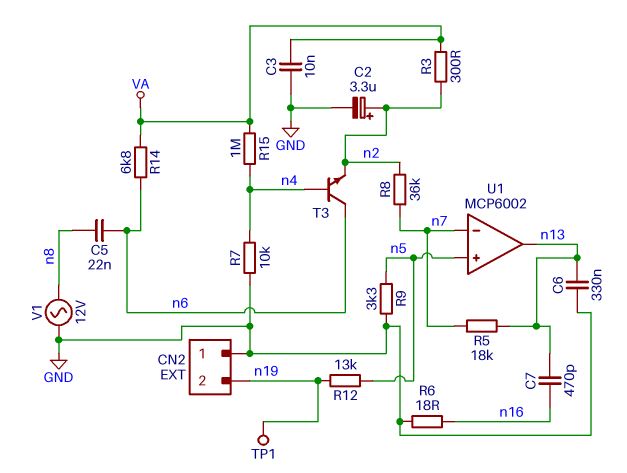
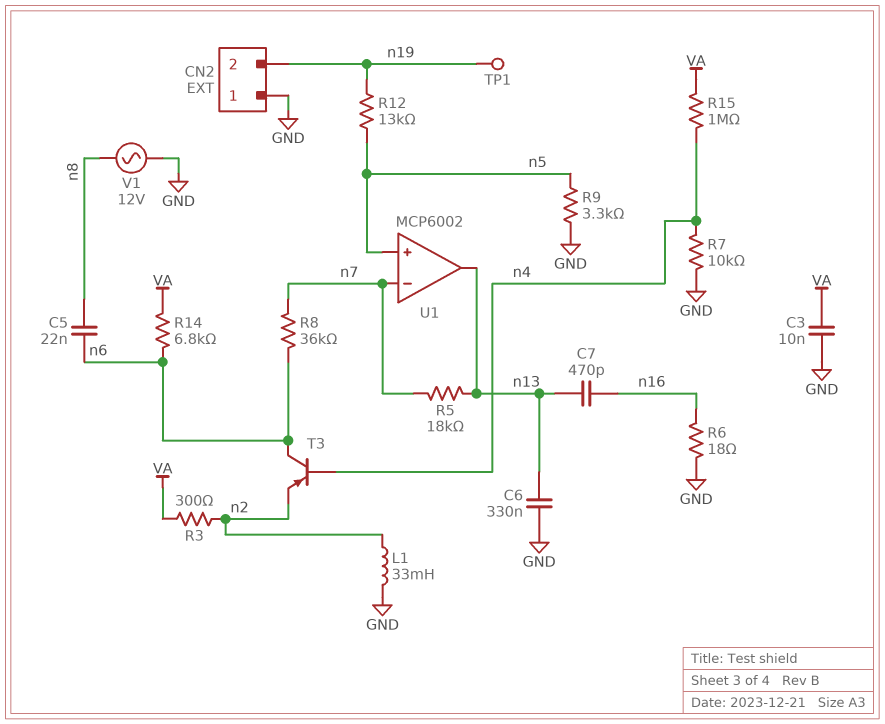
C2: 3.3uF (plus n2, minus GND) -> none
L1: none -> 33mH (GND, n2)
R8: 36k (n2, n7) -> 36k (n6, n7)
T3: NPN (B n4, C n6, E n2) -> PNP (B n4, C n6, E n2)

